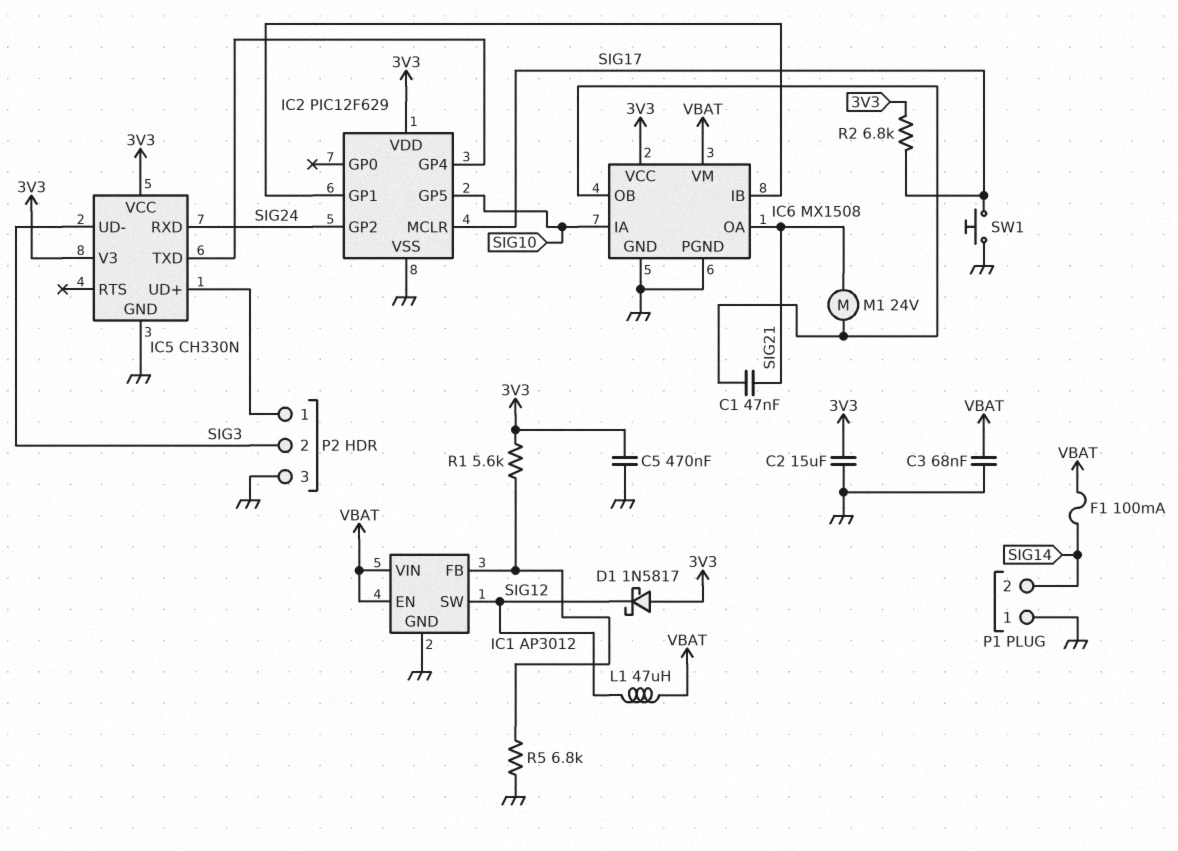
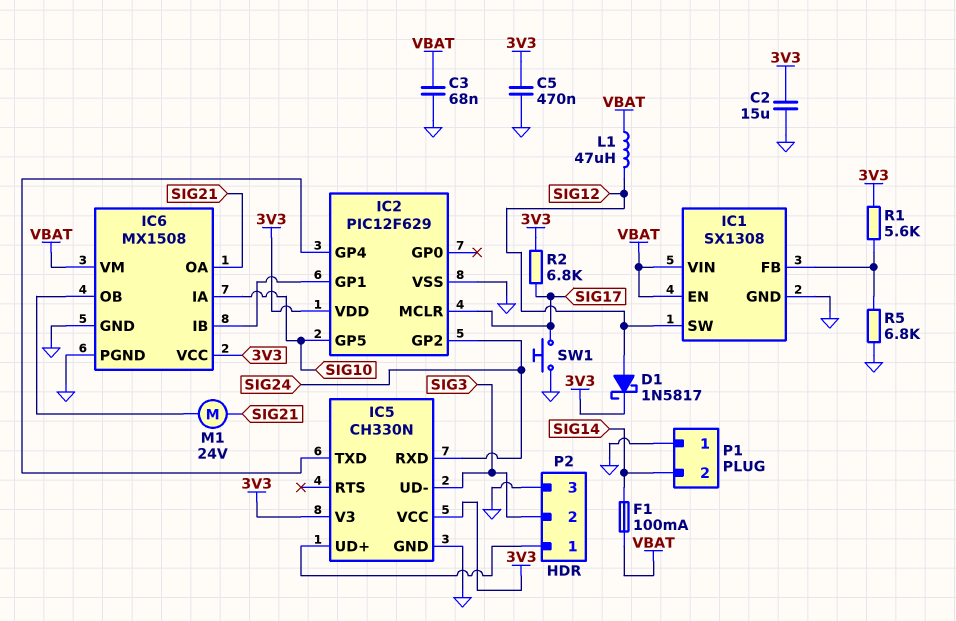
C1: 47nF (IC6/OB, SIG21) -> none
D1: schottky 1N5817 (A 3V3, K SIG12) -> schottky 1N5817 (A SIG12, K 3V3)
IC1: AP3012 -> SX1308

